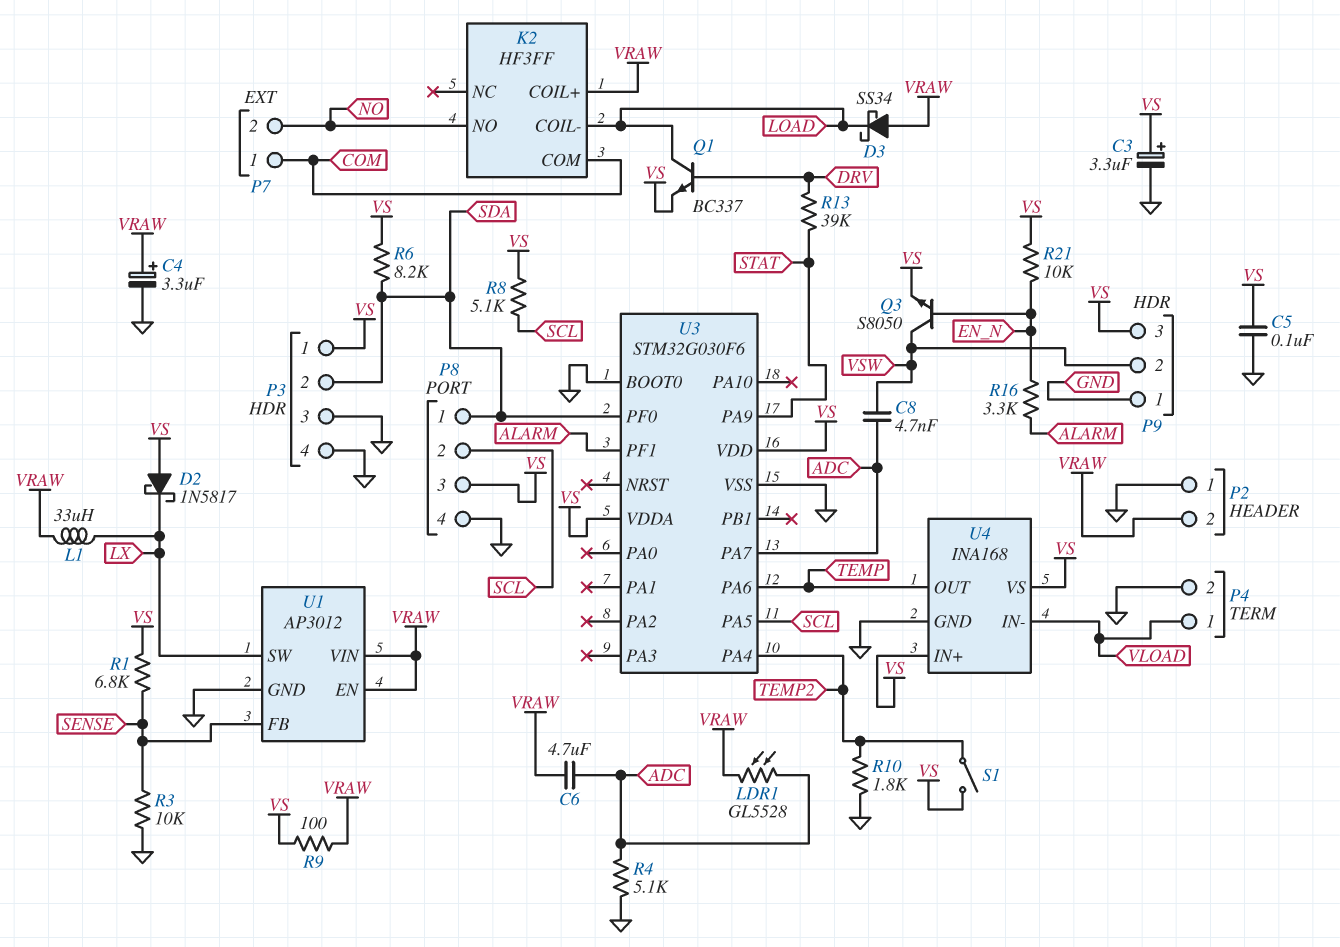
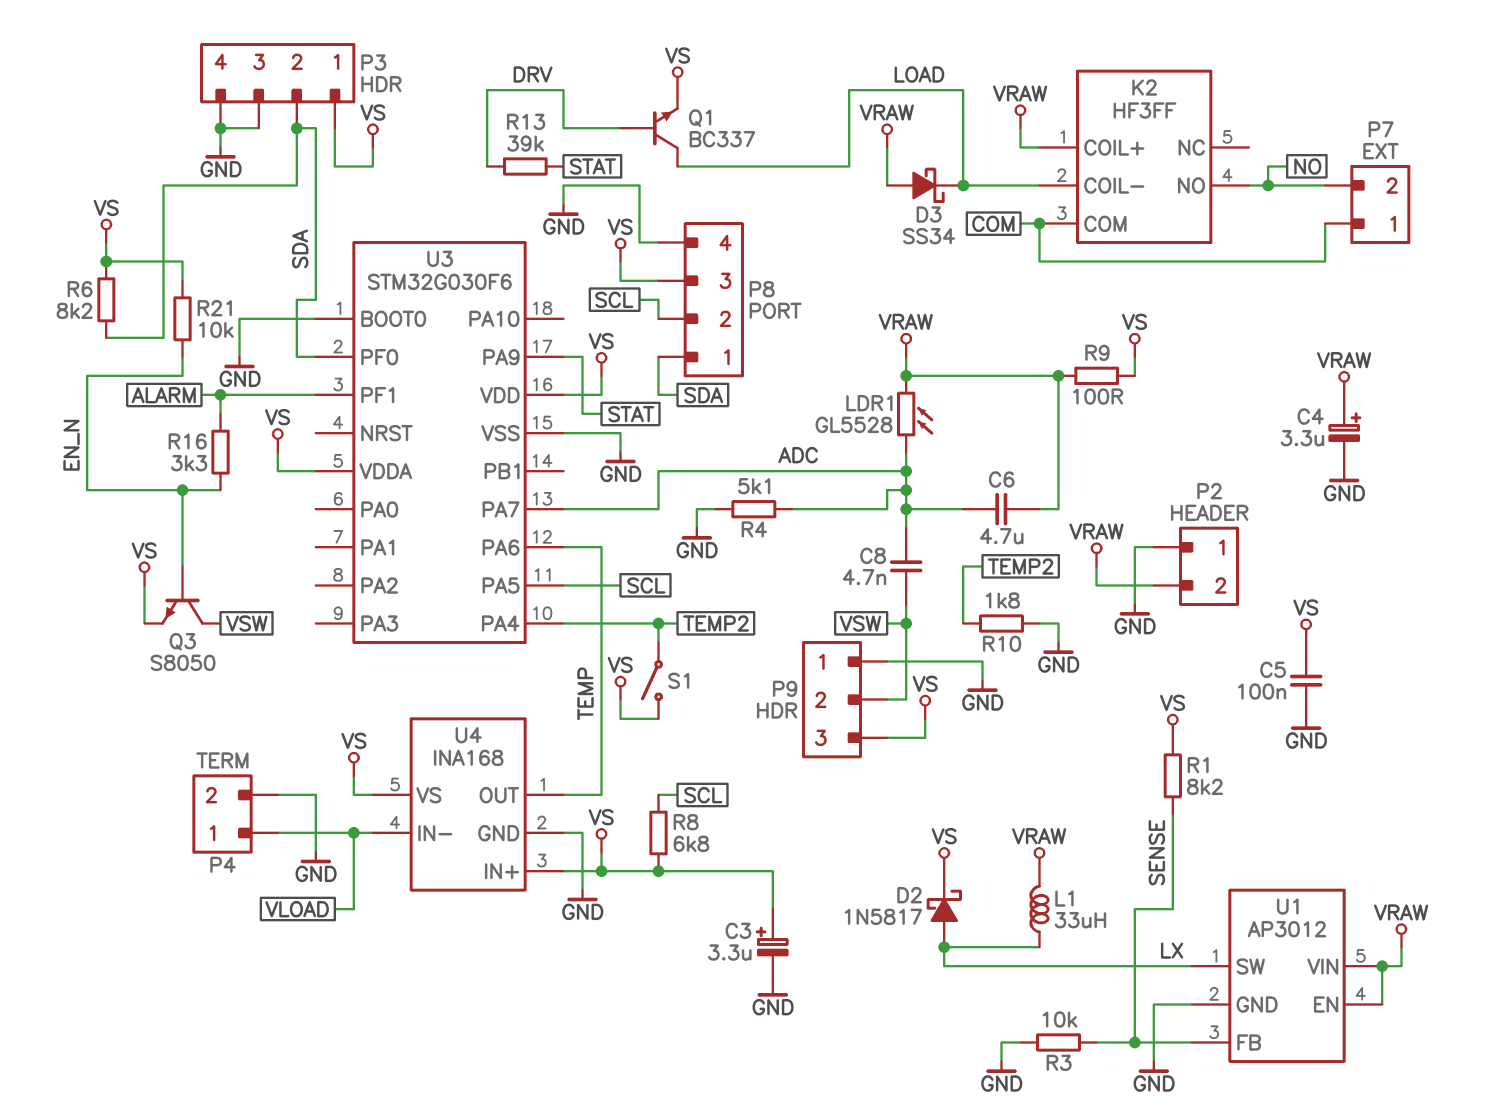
D2: schottky 1N5817 (A VS, K LX) -> schottky 1N5817 (A LX, K VS)
R1: 6.8k (SENSE, VS) -> 8.2k (SENSE, VS)
R8: 5.1k (SCL, VS) -> 6.8k (SCL, VS)

